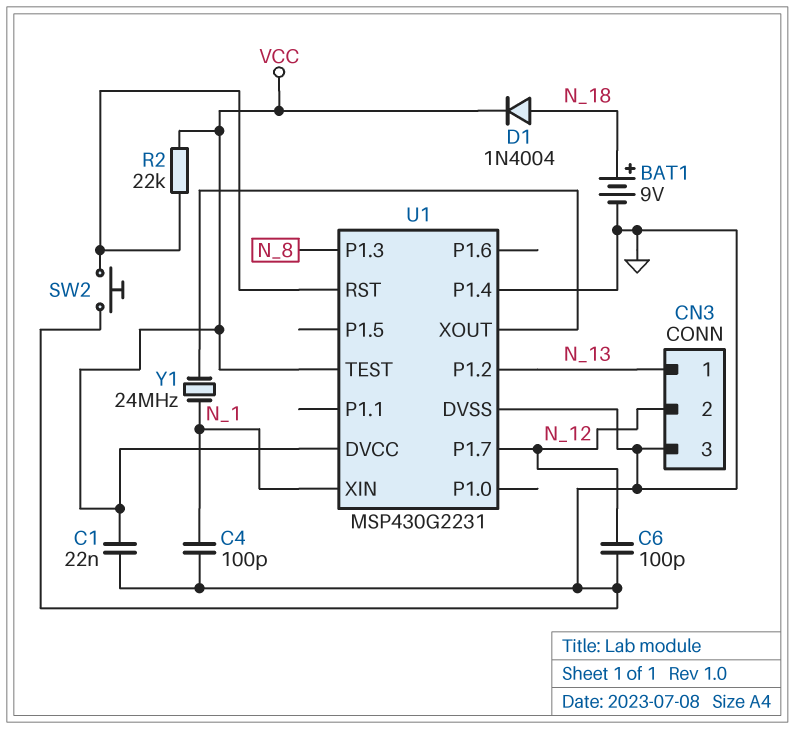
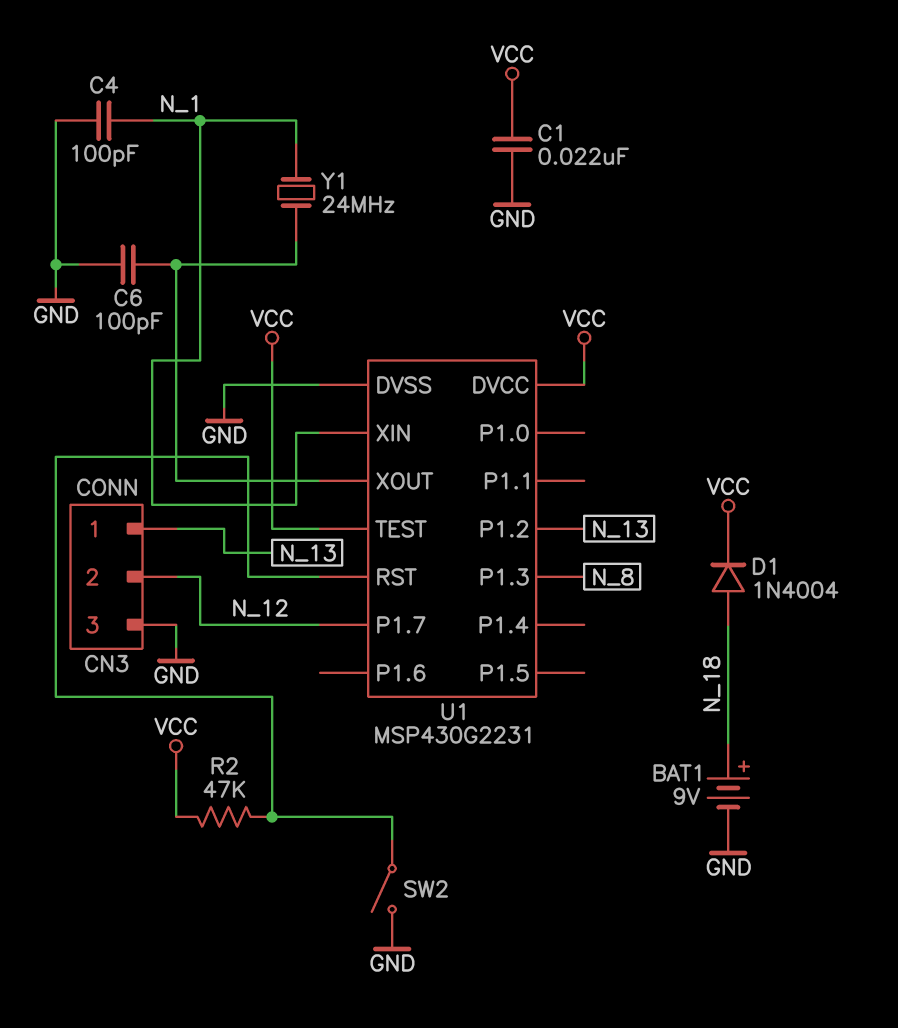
C6: 100pF (GND, N_12) -> 100pF (GND, U1/XOUT)
R2: 22k (U1/RST, VCC) -> 47k (U1/RST, VCC)
SW2: button (GND, U1/RST) -> switch (GND, U1/RST)
U1 pin P1.4: GND -> none

